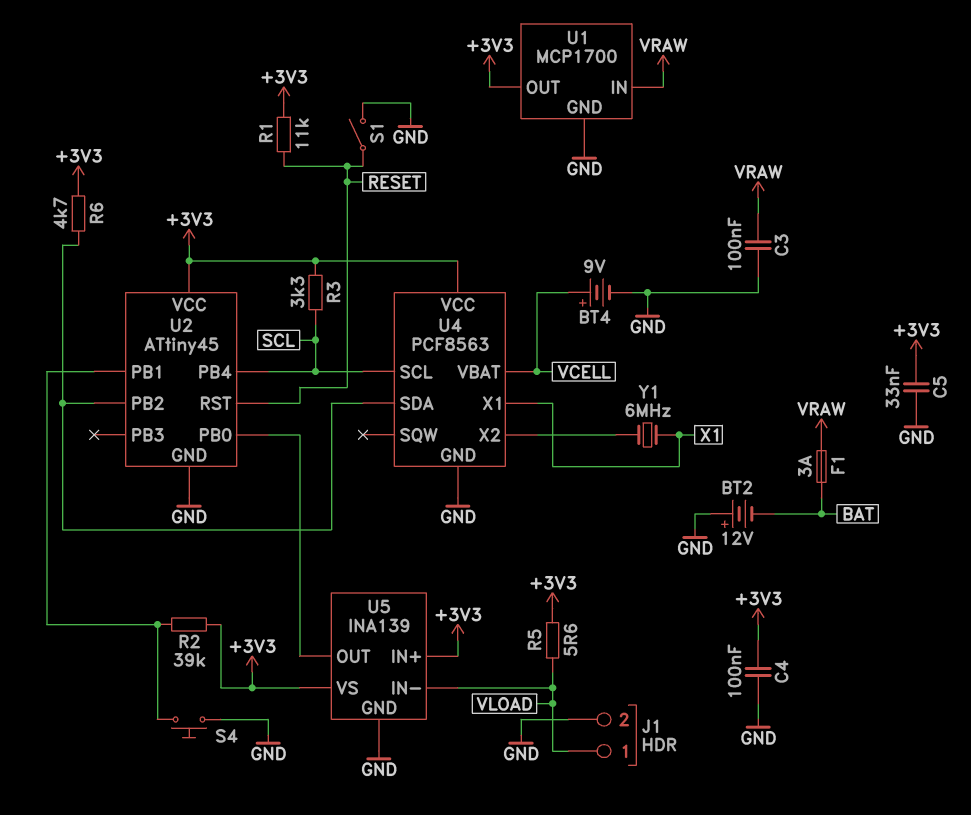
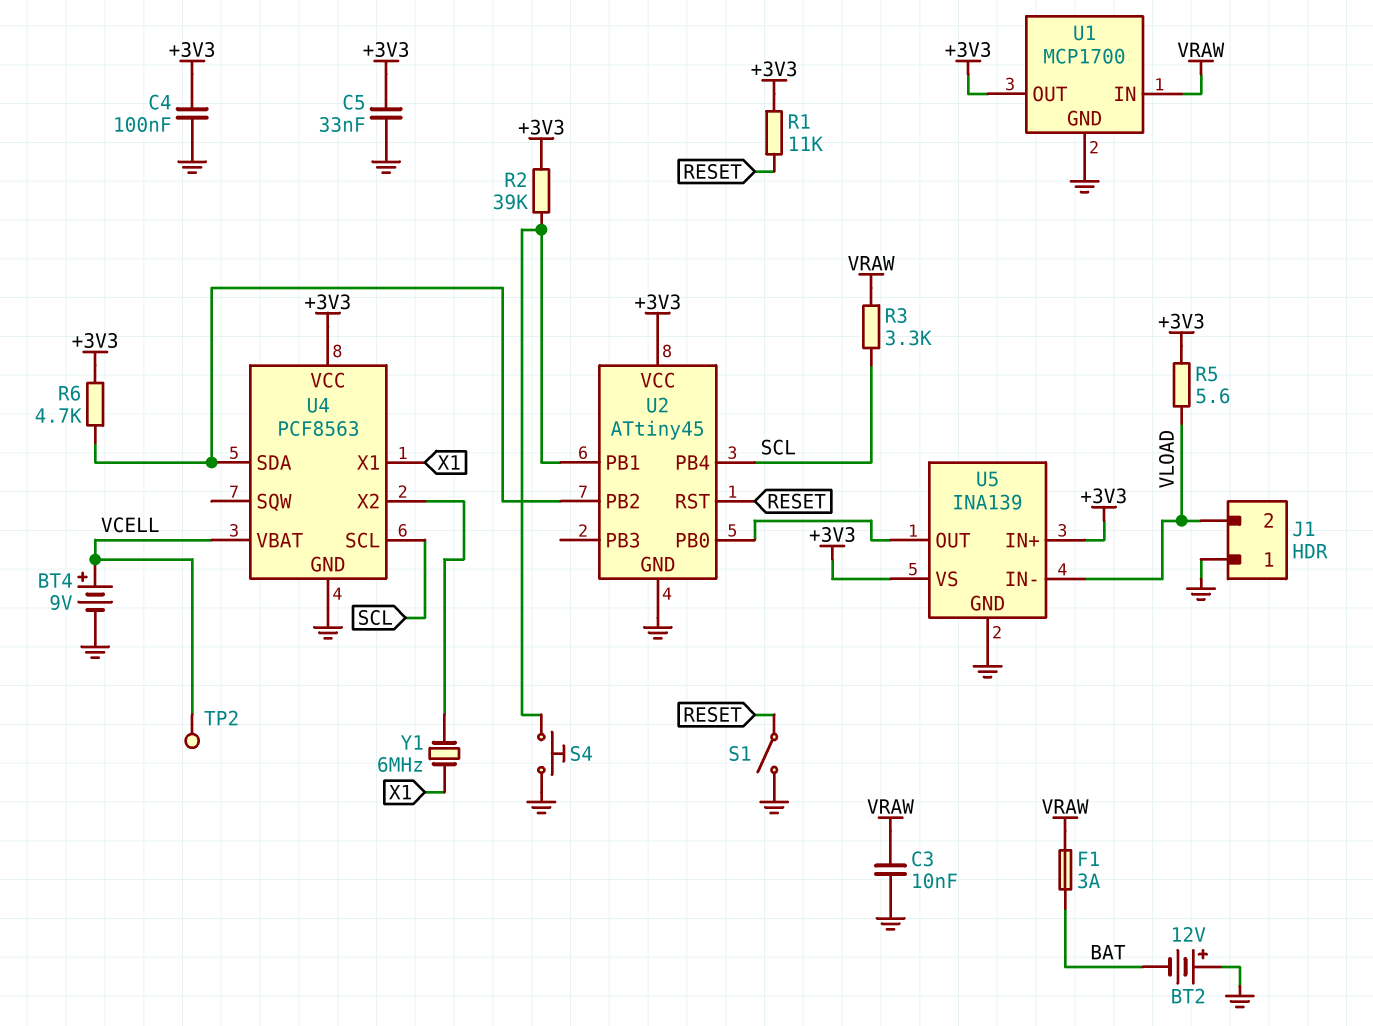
C3: 100nF (GND, VRAW) -> 10nF (GND, VRAW)
J1 pin 1: VLOAD -> GND
J1 pin 2: GND -> VLOAD
R3: 3.3k (+3V3, SCL) -> 3.3k (SCL, VRAW)
TP2: none -> test point (VCELL)

